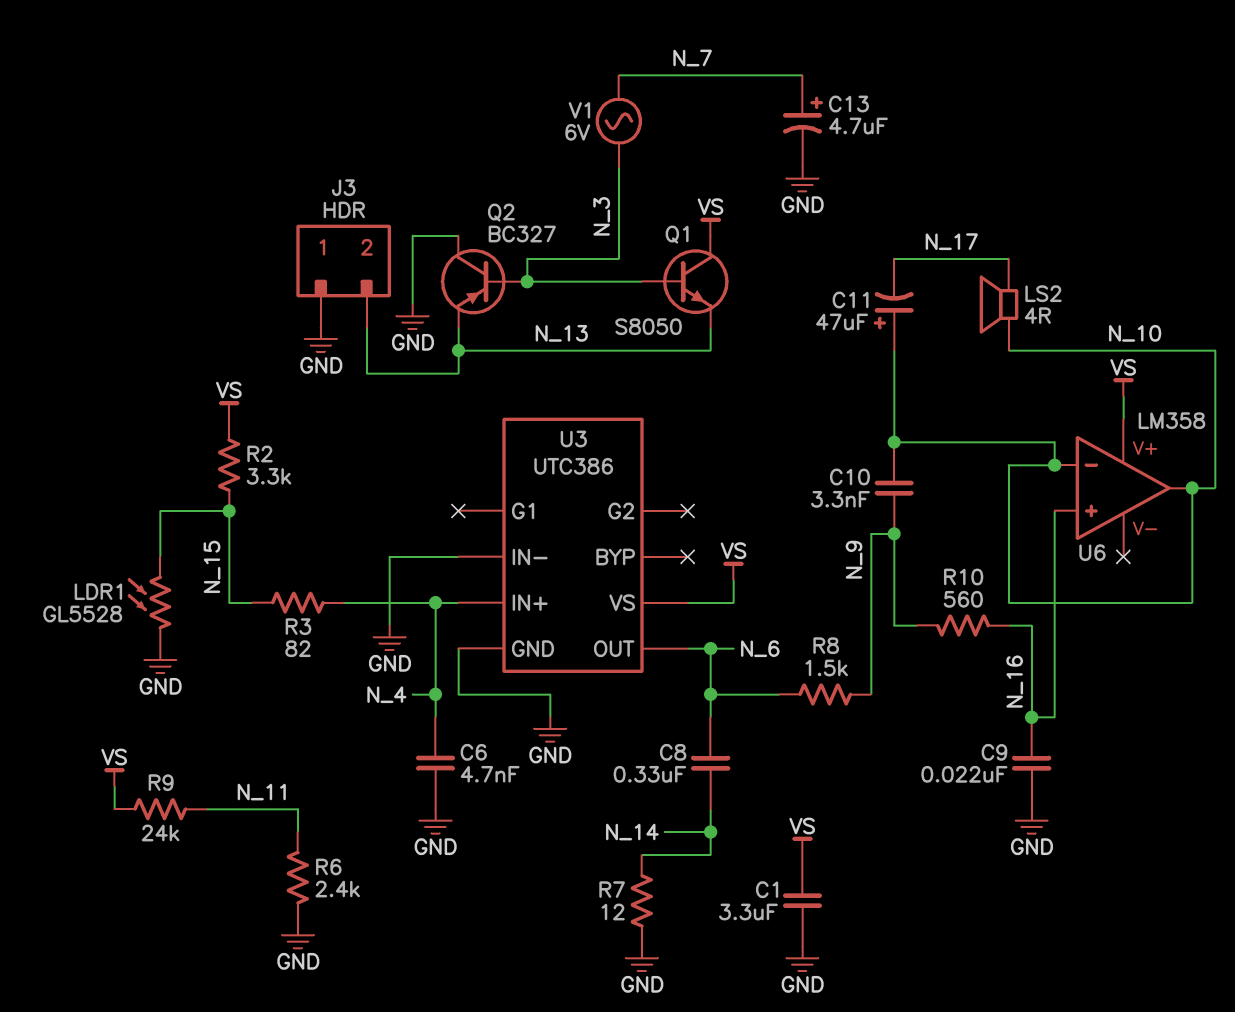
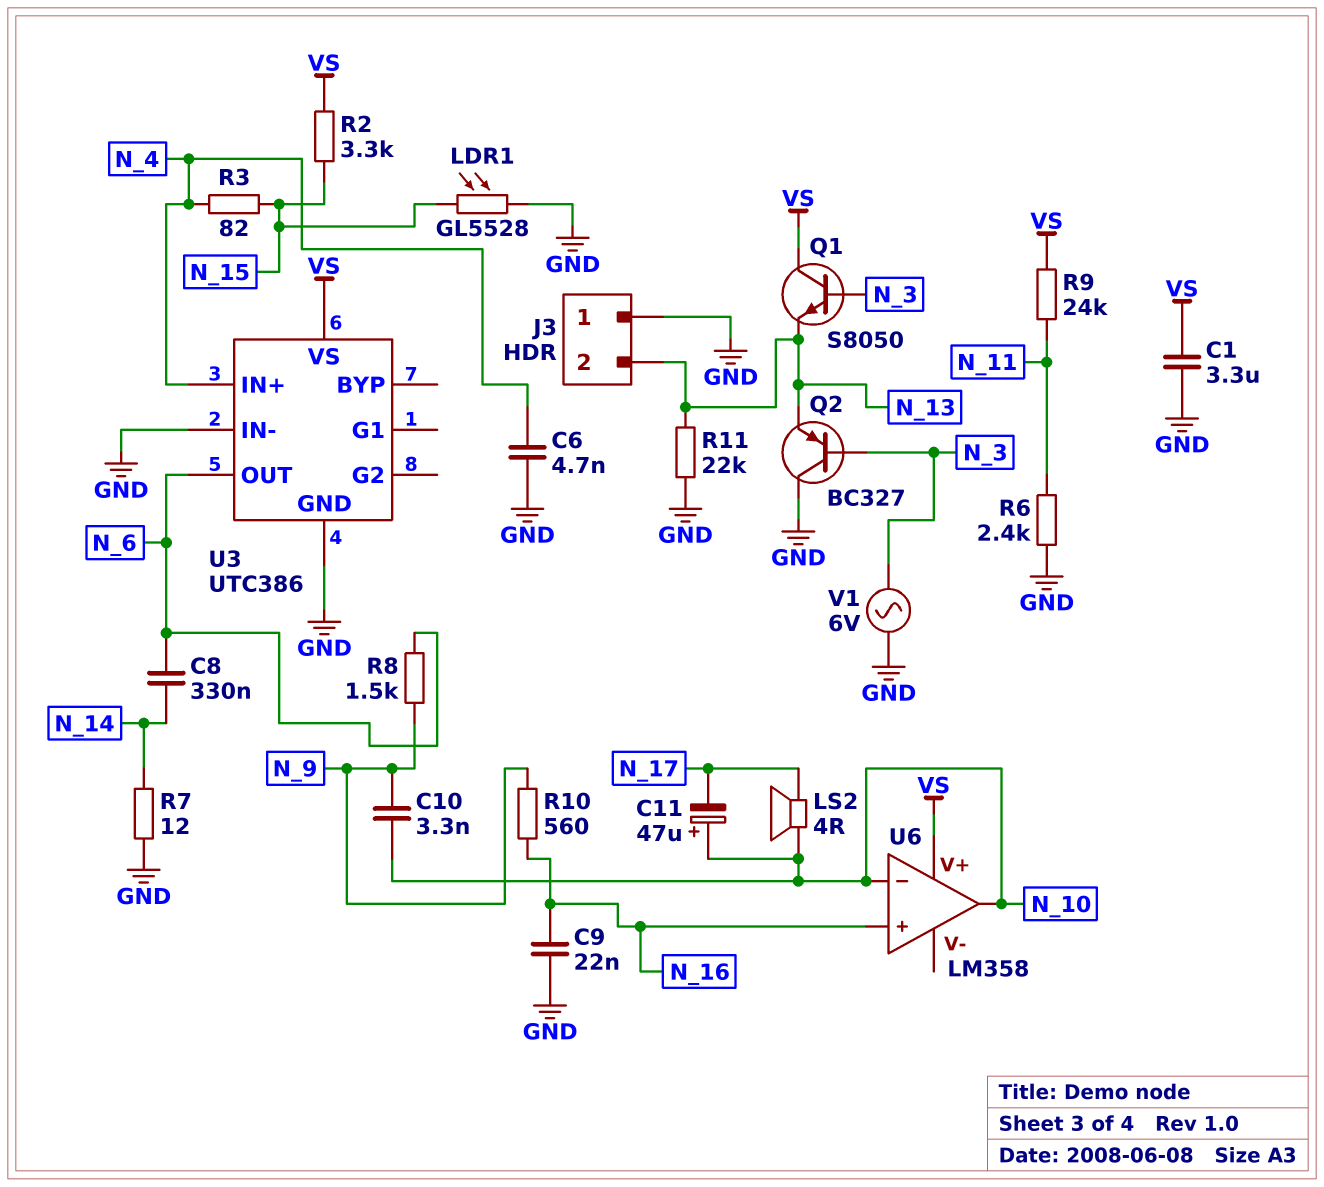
C13: 4.7uF (plus N_7, minus GND) -> none
R11: none -> 22k (GND, N_13)
V1: AC 6V (N_3, N_7) -> AC 6V (GND, N_3)

